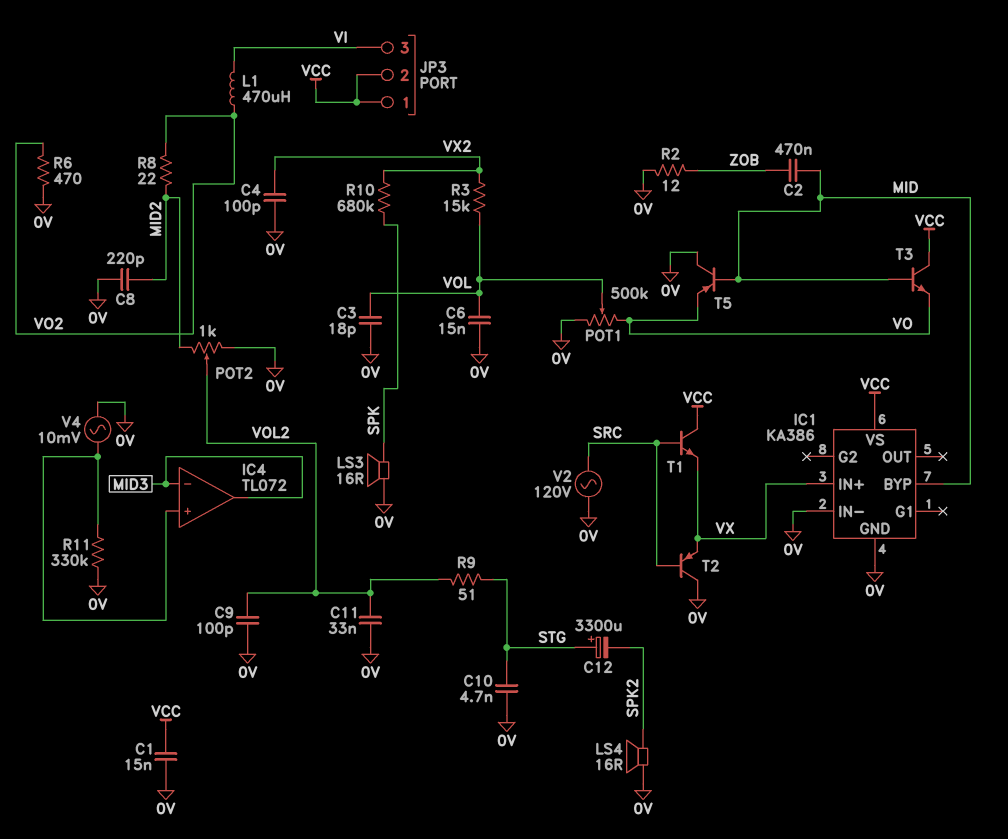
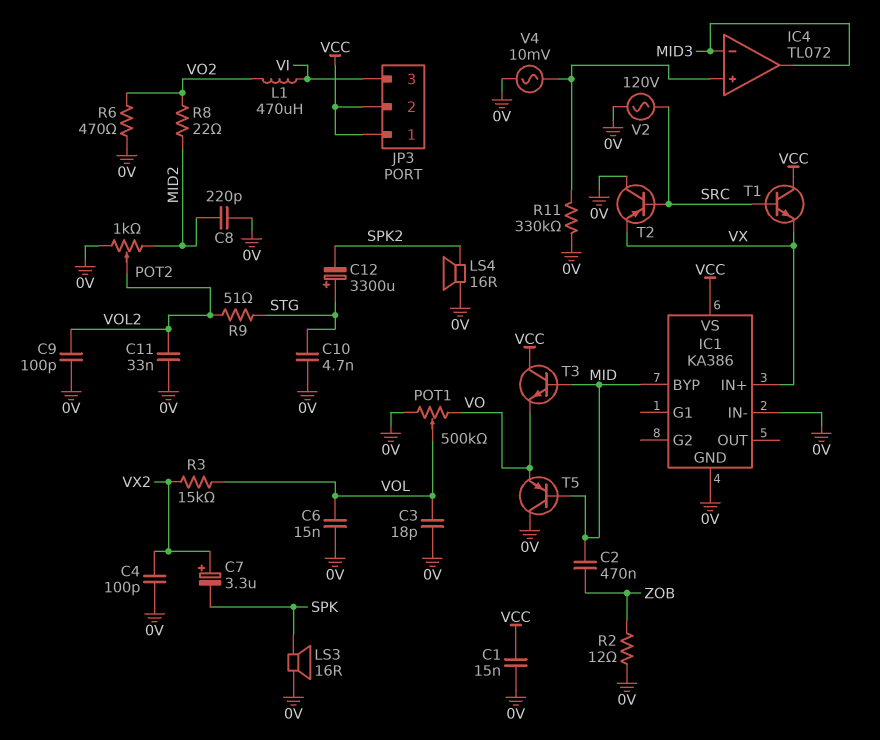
C7: none -> 3.3uF (plus VX2, minus SPK)
R10: 680k (SPK, VX2) -> none

